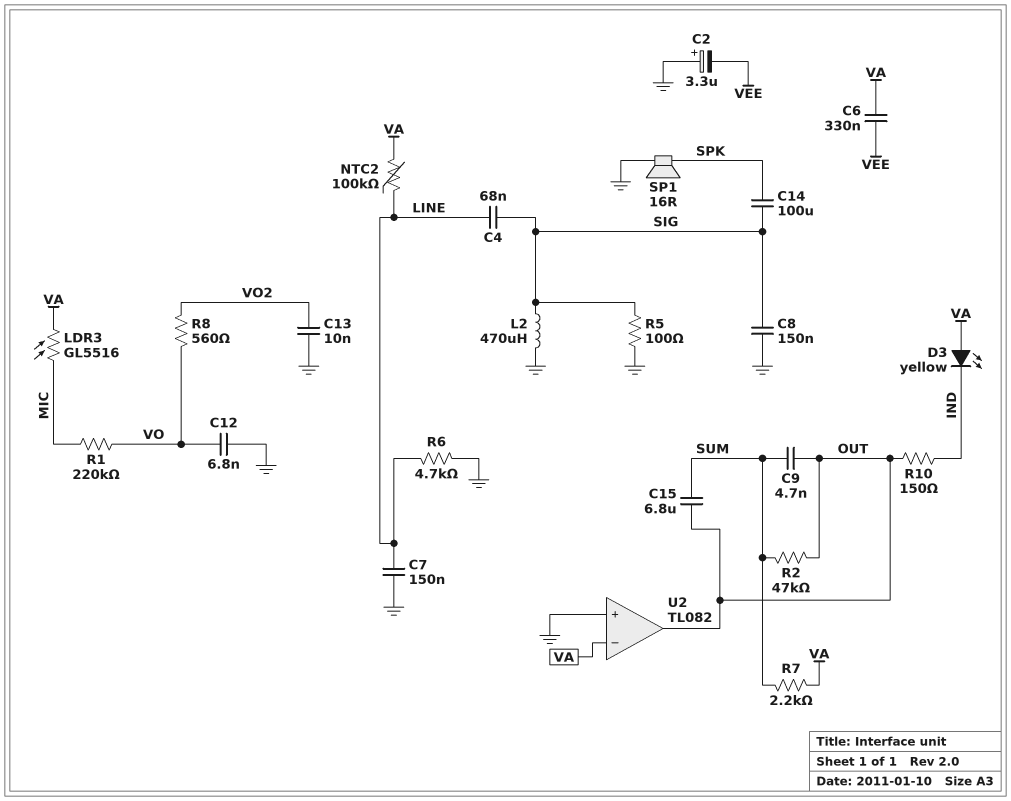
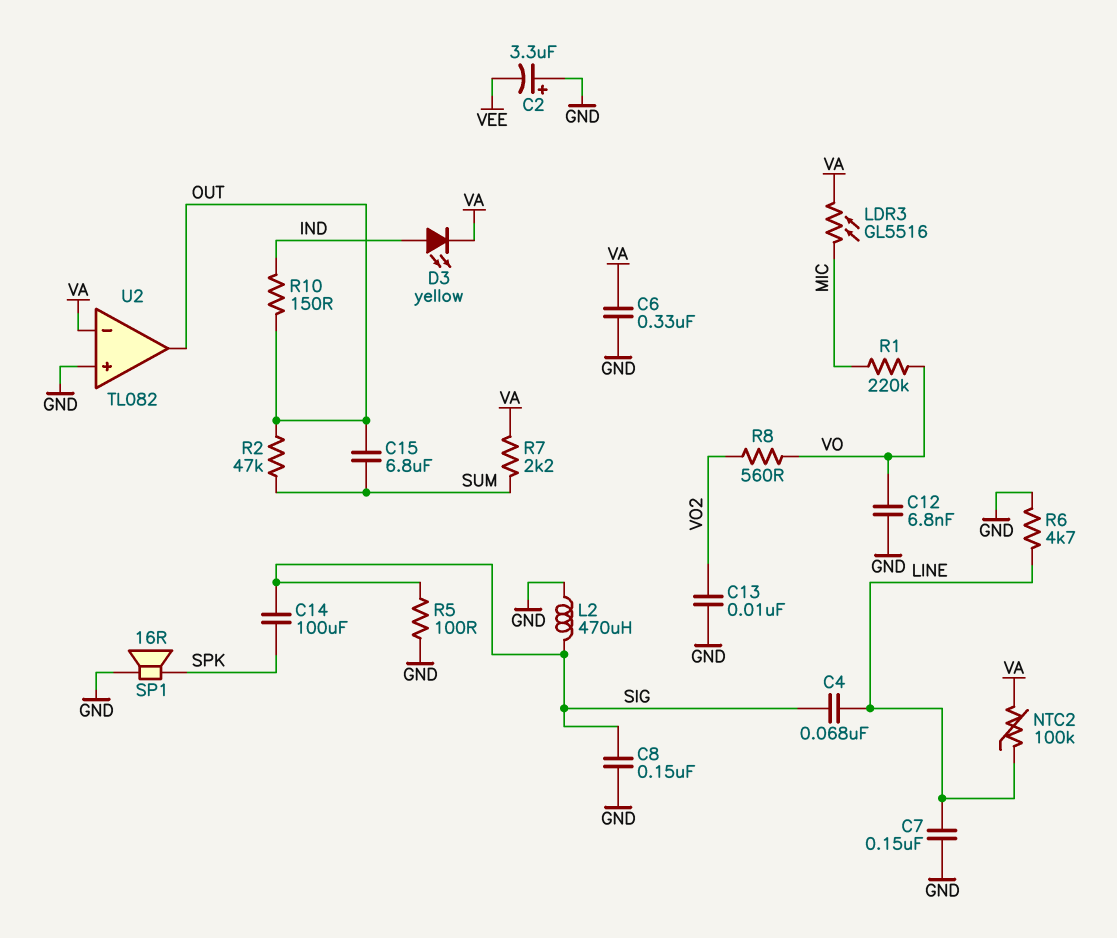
C6: 330nF (VA, VEE) -> 330nF (GND, VA)
C9: 4.7nF (OUT, SUM) -> none
D3: LED yellow (A VA, K IND) -> LED yellow (A IND, K VA)

